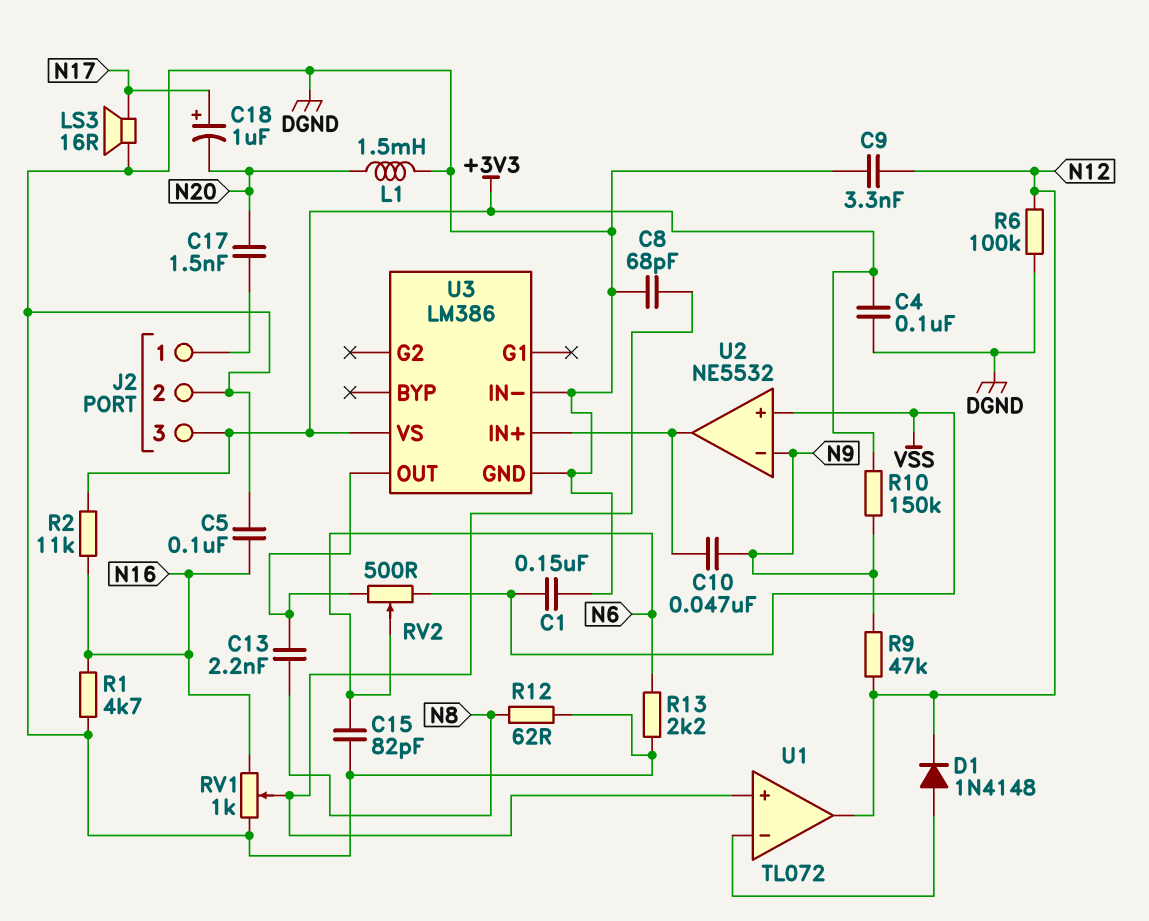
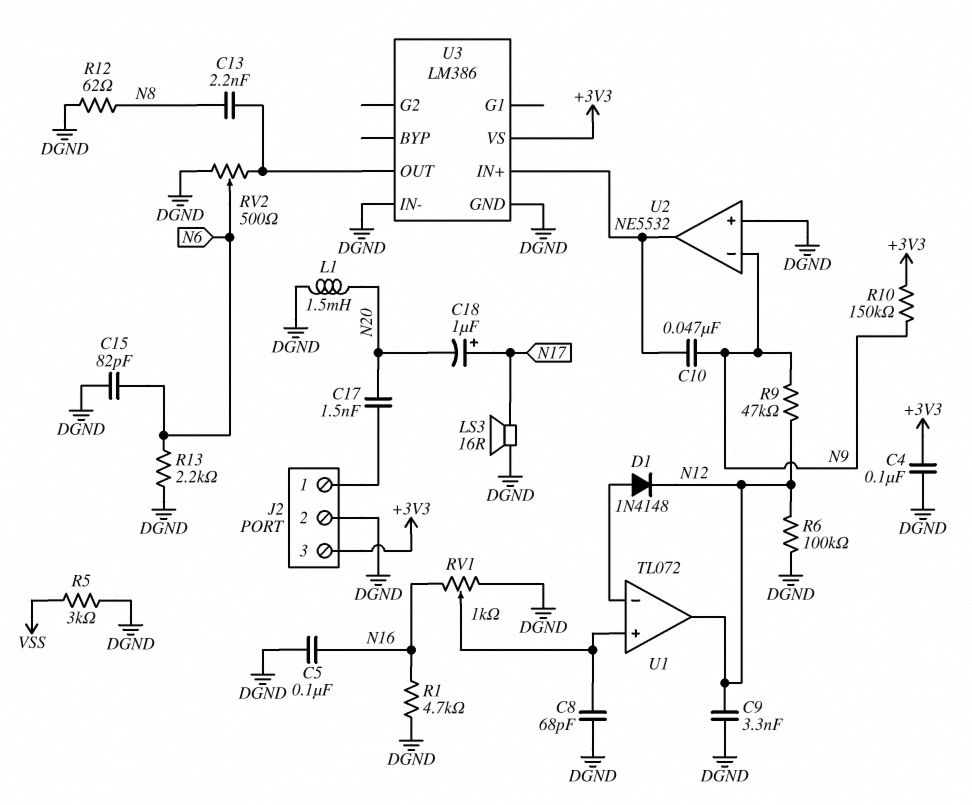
C1: 150nF (DGND, VSS) -> none
R2: 11k (+3V3, N16) -> none
R5: none -> 3k (DGND, VSS)
RV2: 500 (U3/OUT, VSS, wiper N6) -> 500 (DGND, U3/OUT, wiper N6)
U2 pin in+: VSS -> DGND

